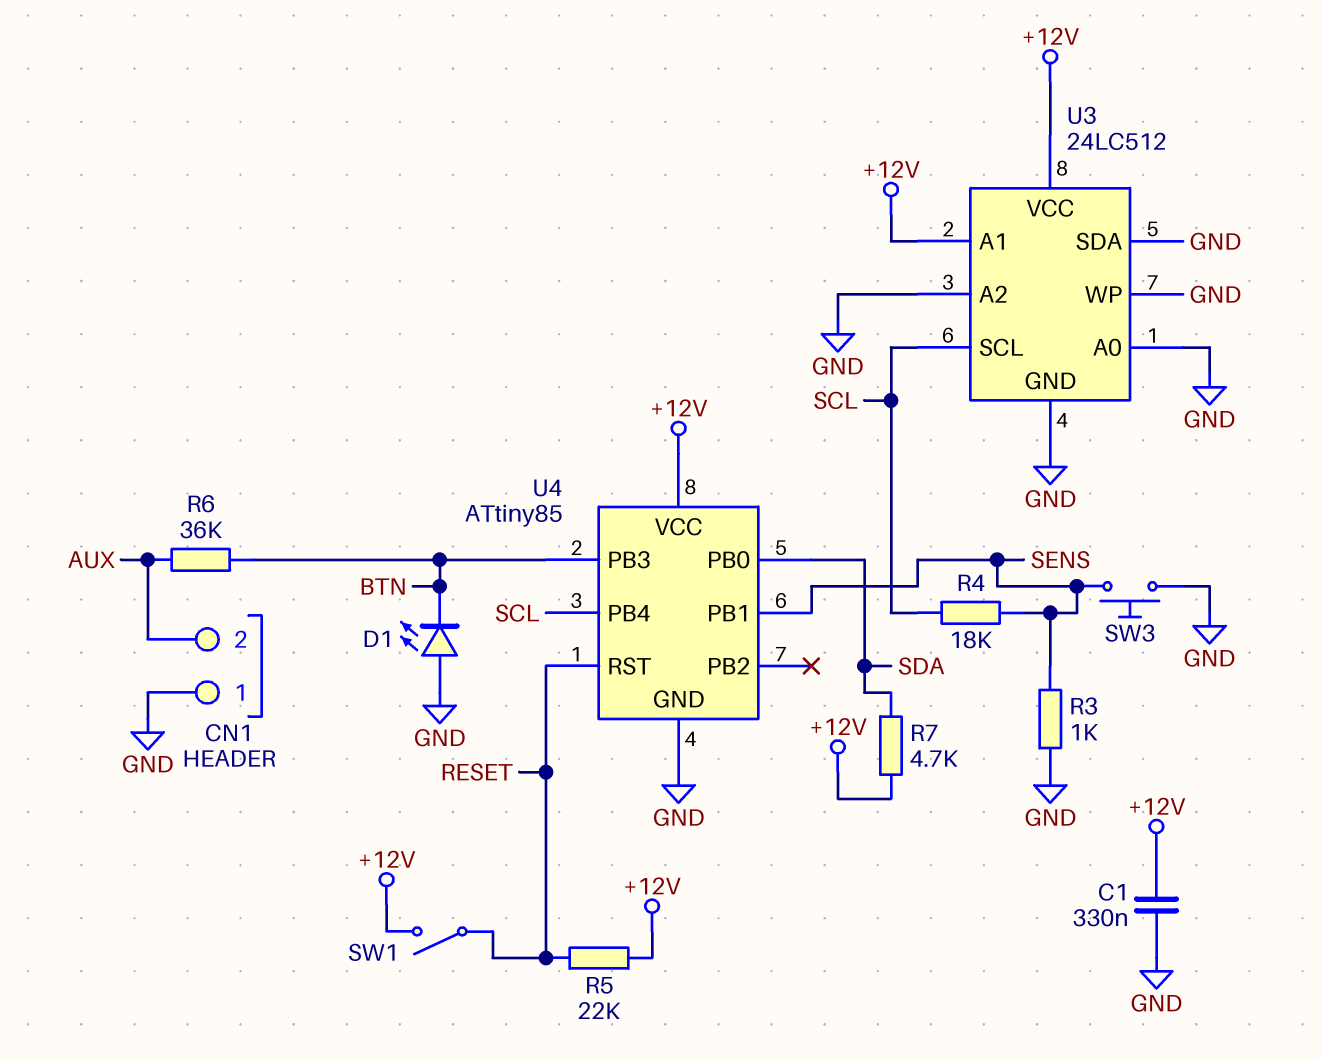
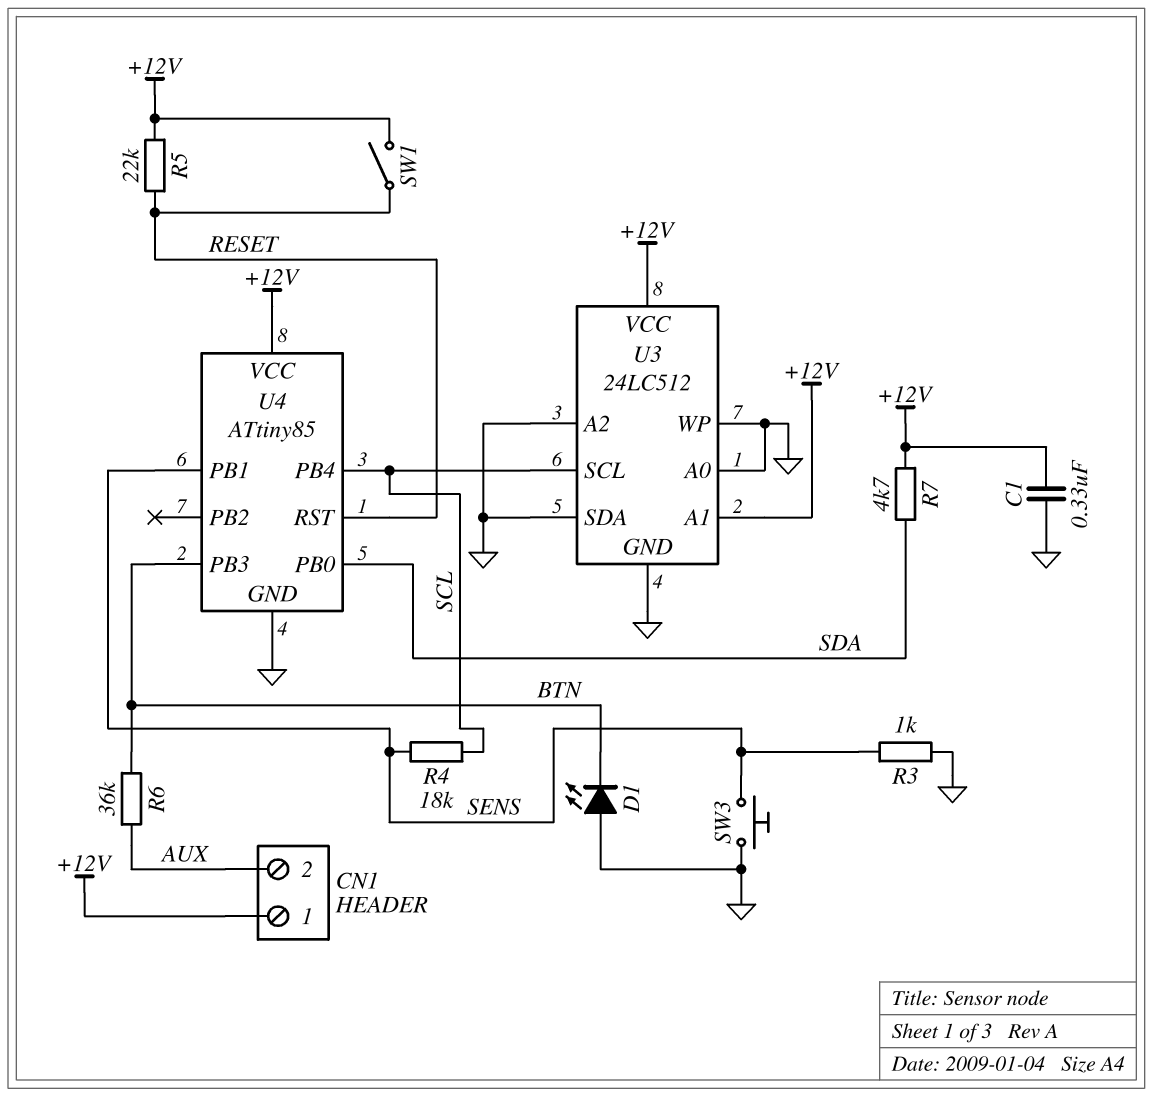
CN1 pin 1: GND -> +12V

